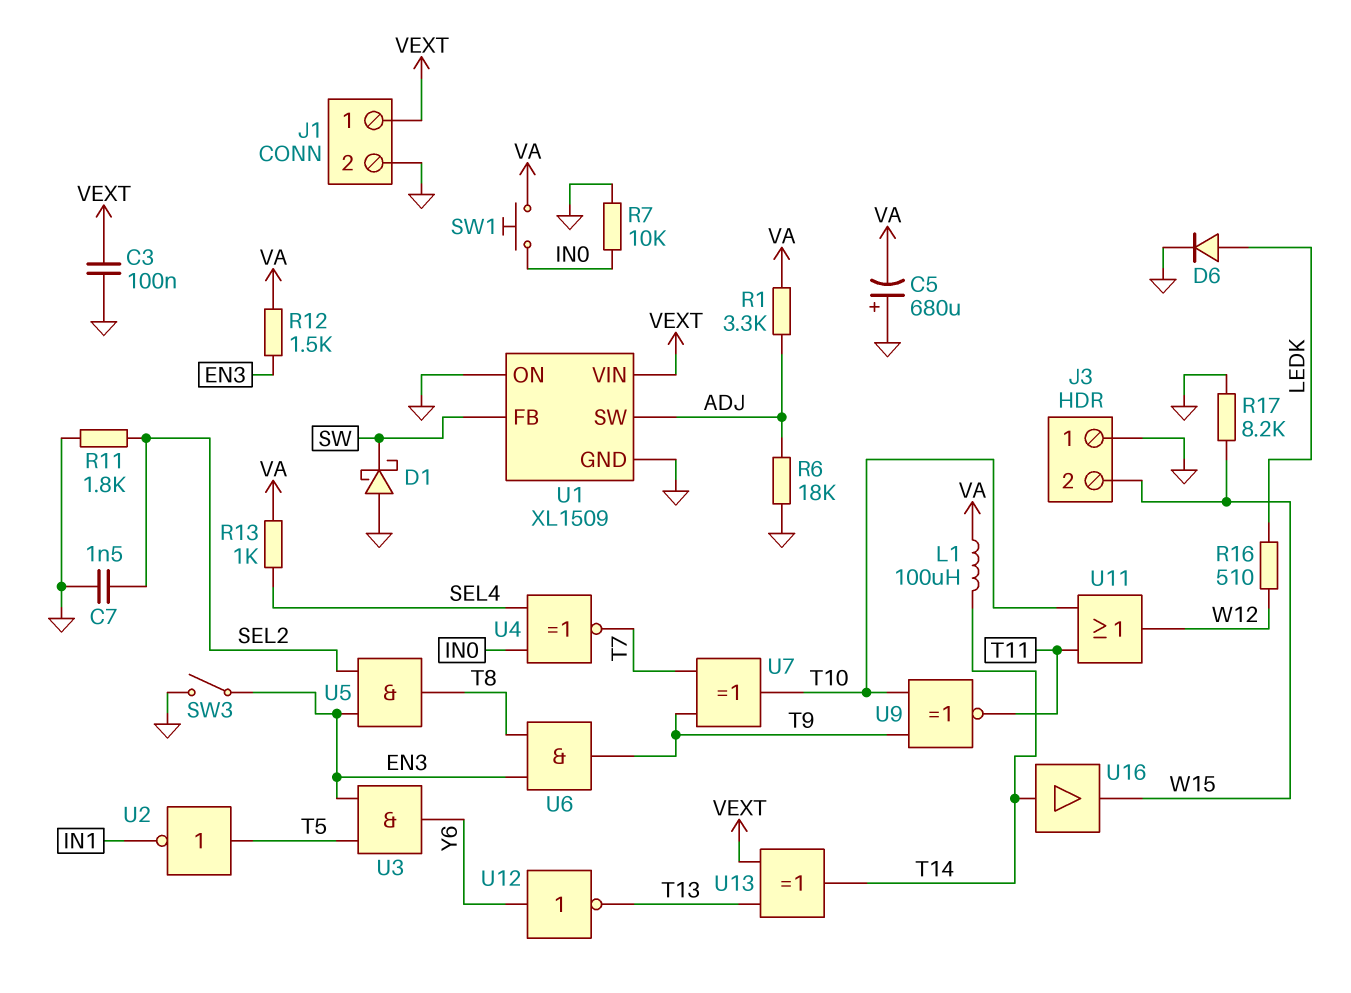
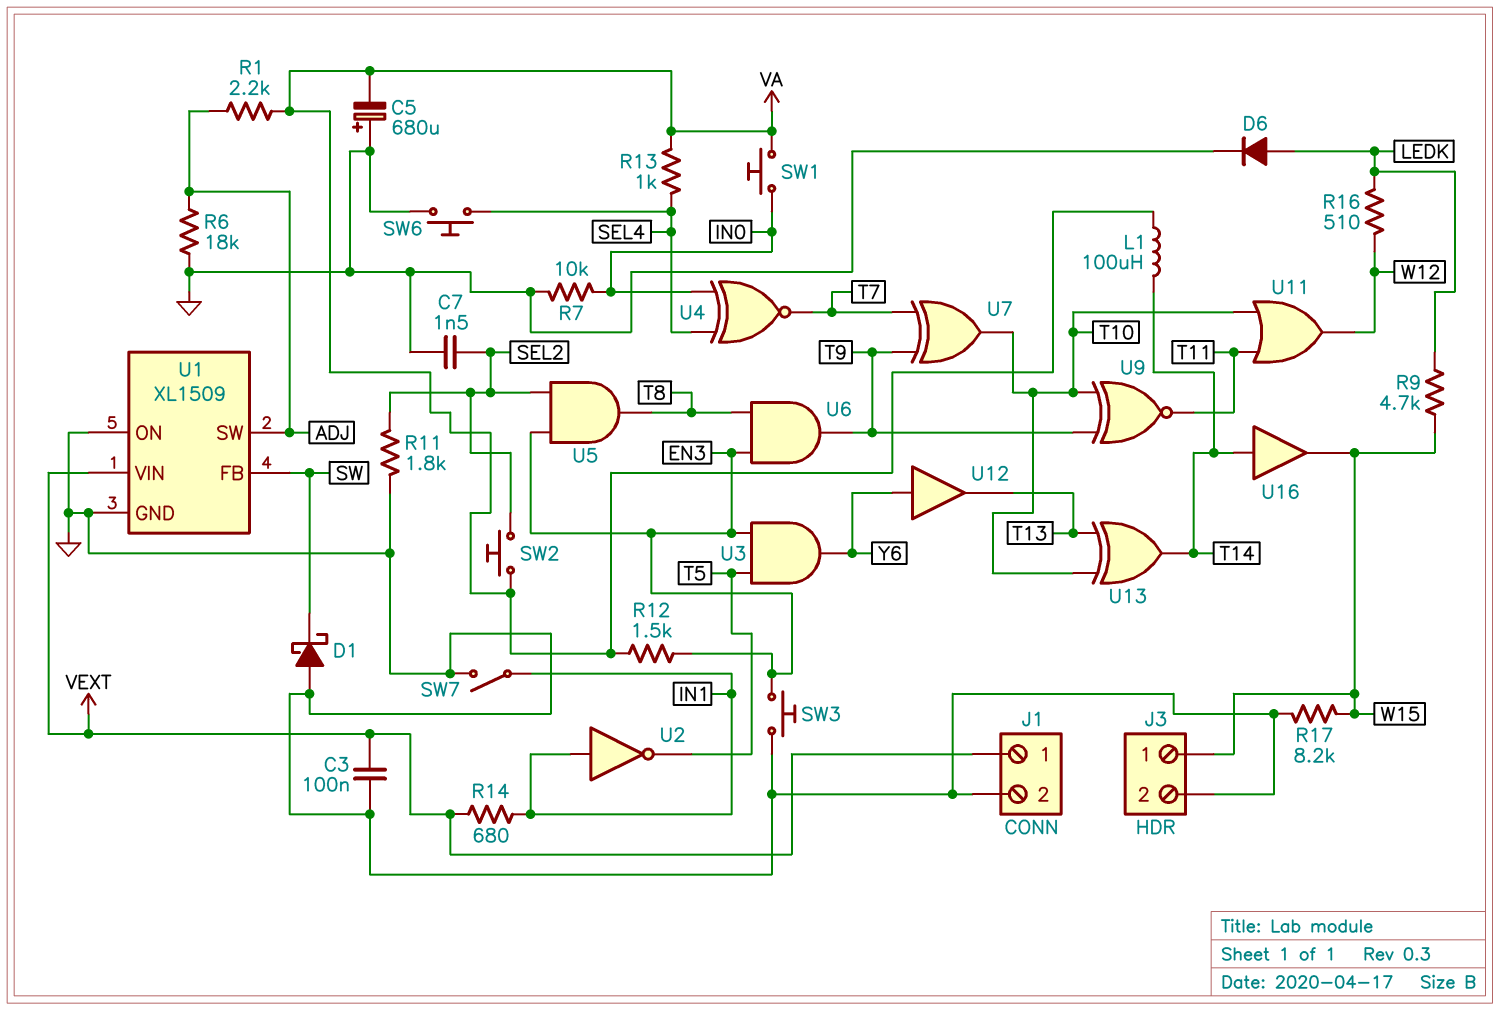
J3 pin 1: GND -> W15
J3 pin 2: W15 -> GND
R1: 3.3k (ADJ, VA) -> 2.2k (ADJ, VA)
R9: none -> 4.7k (LEDK, W15)
R14: none -> 680 (IN1, VEXT)
SW2: none -> button (SEL2, VA)
SW3: switch (EN3, GND) -> button (EN3, GND)
SW6: none -> button (GND, SEL4)
SW7: none -> switch (GND, IN1)
U2: NOT (in T5, out IN1) -> NOT (in IN1, out T5)
U12: NOT (in Y6, out T13) -> buffer (in Y6, out T13)
U13: XOR (in T13, in VEXT, out T14) -> XOR (in T10, in T13, out T14)

